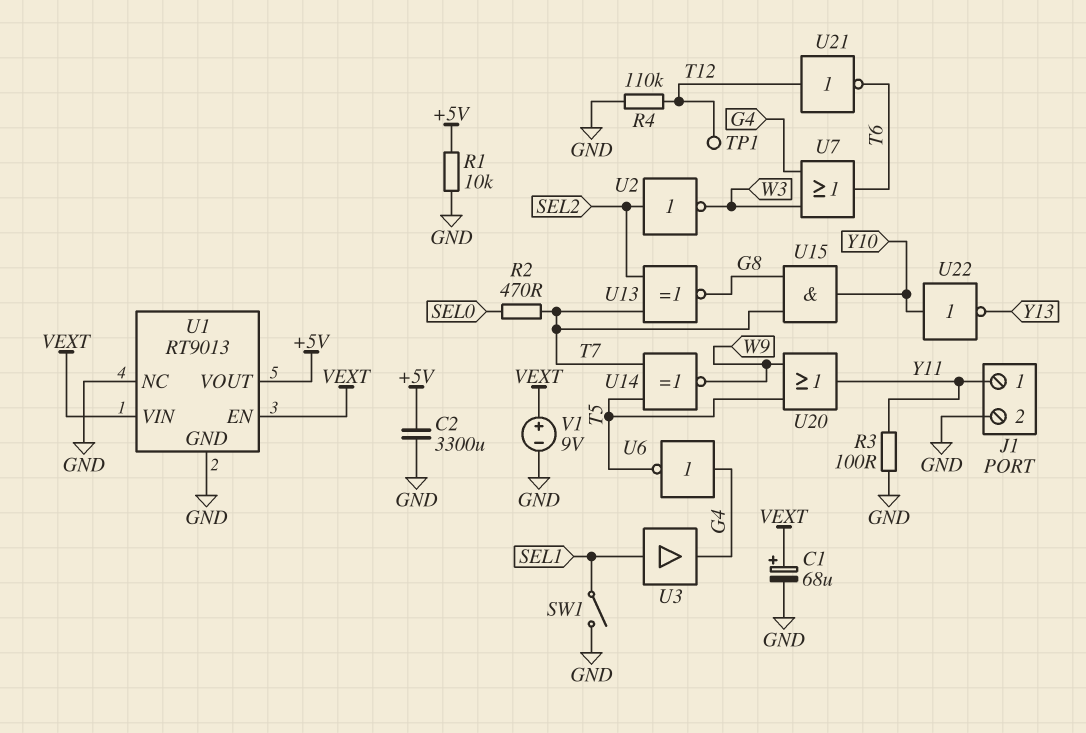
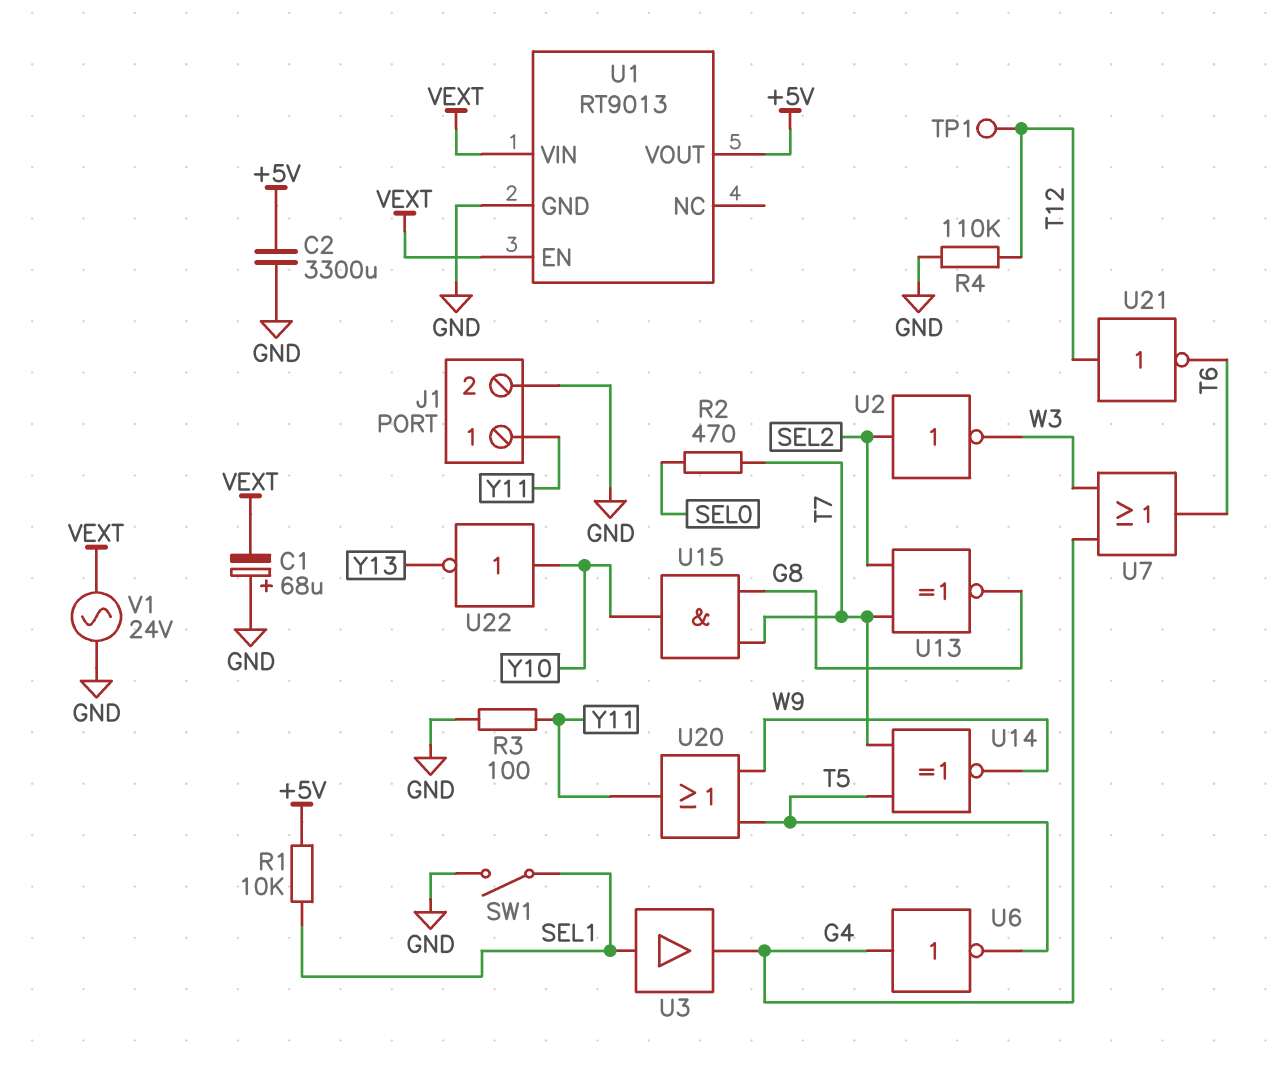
C1: 68uF (plus VEXT, minus GND) -> 68uF (plus GND, minus VEXT)
R1: 10k (+5V, GND) -> 10k (+5V, SEL1)
U1 pin NC: GND -> none
V1: 9V (plus VEXT, minus GND) -> AC 24V (GND, VEXT)

